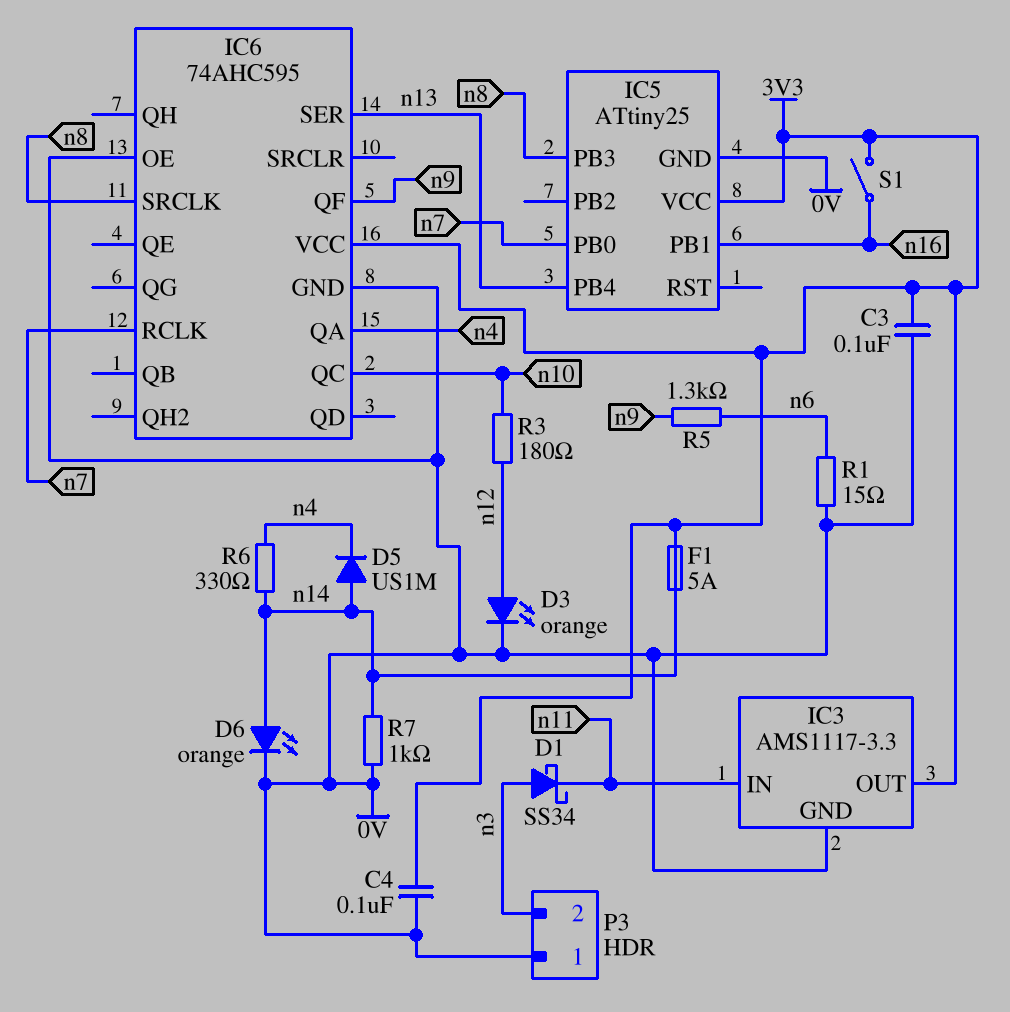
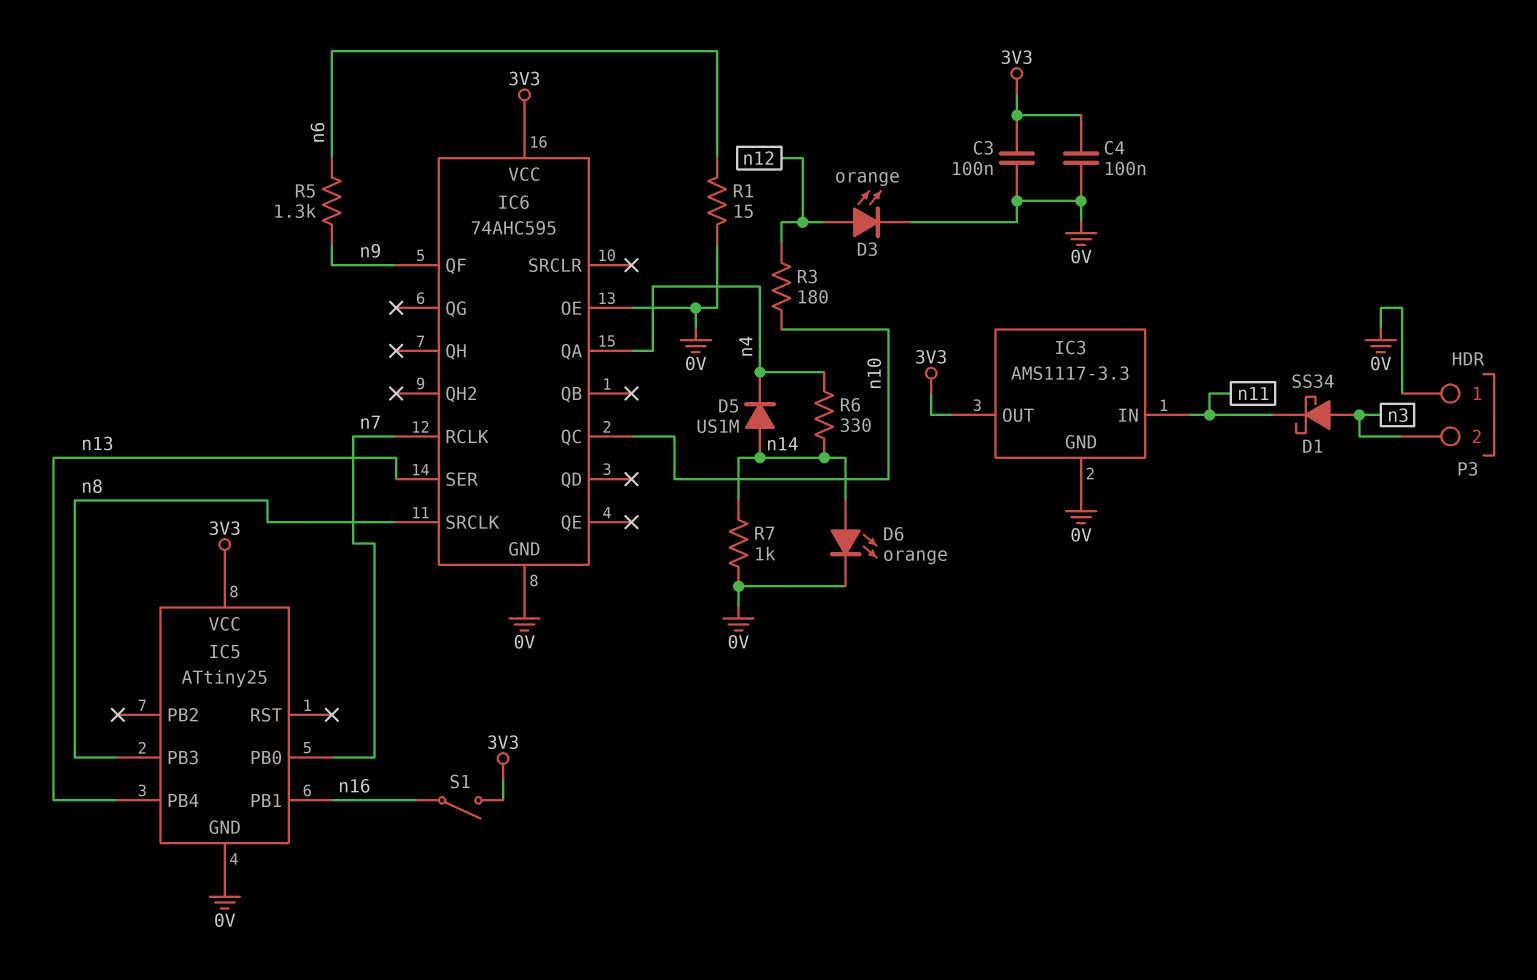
F1: 5A (3V3, n14) -> none

